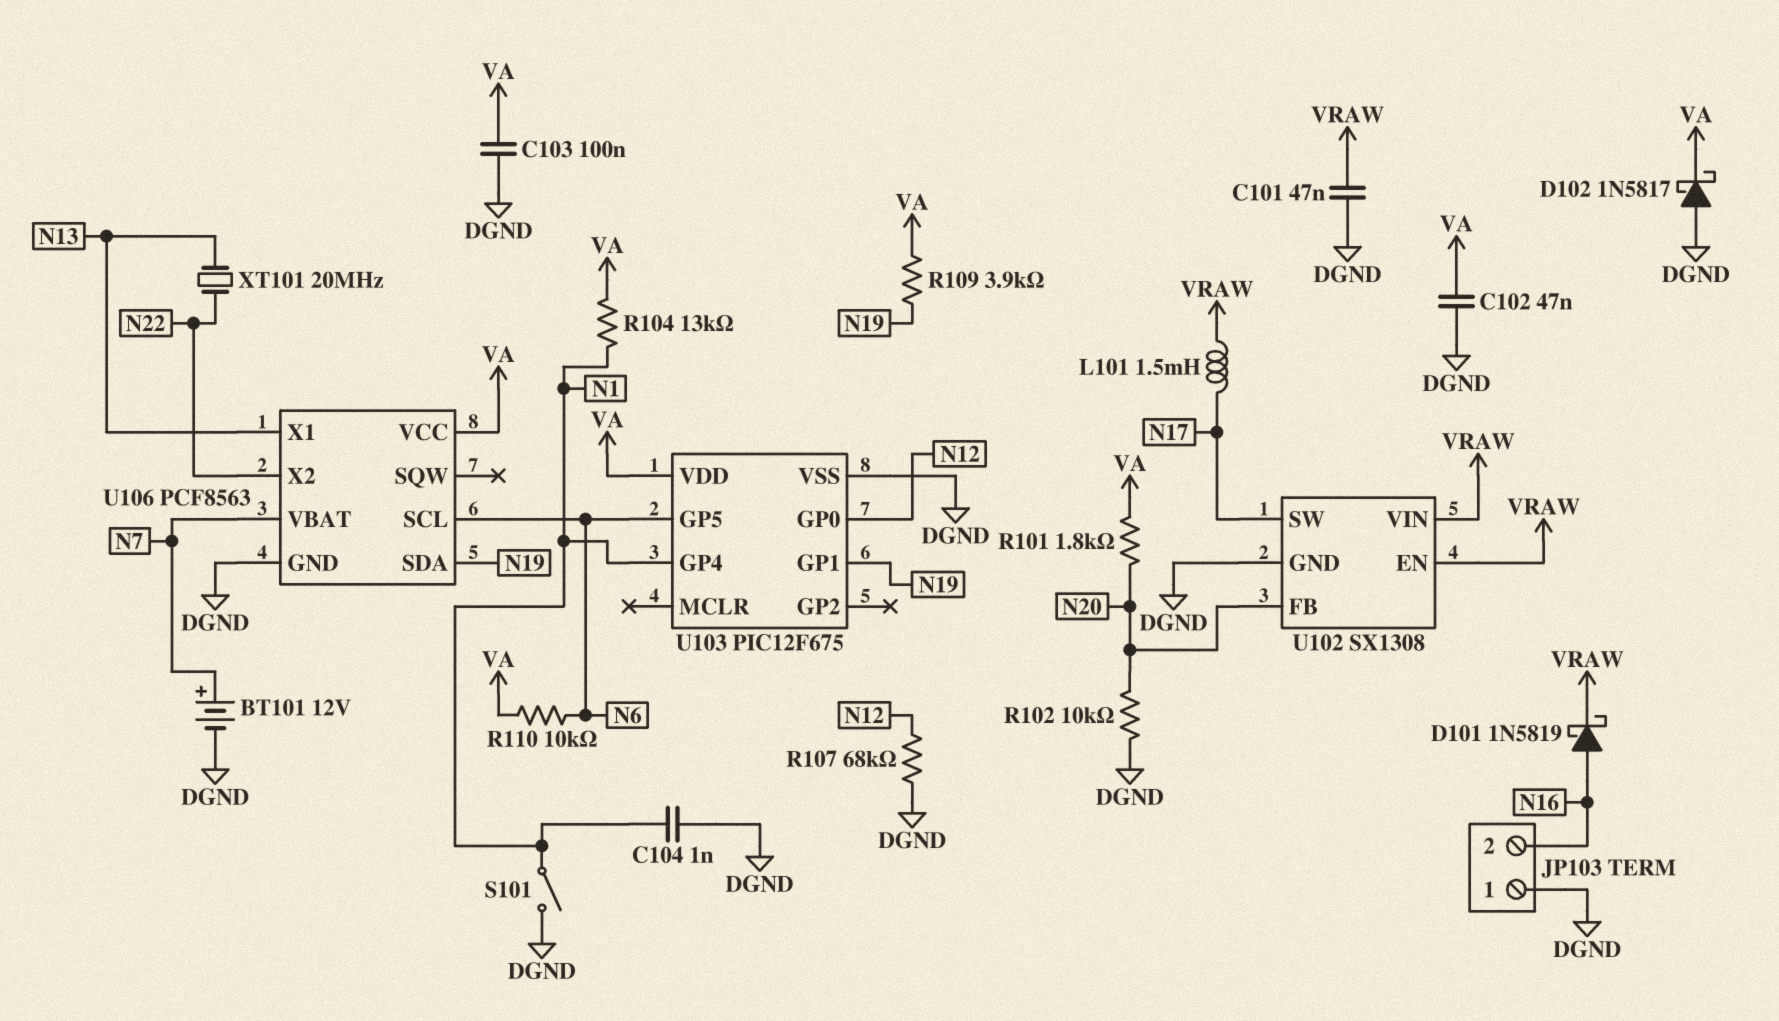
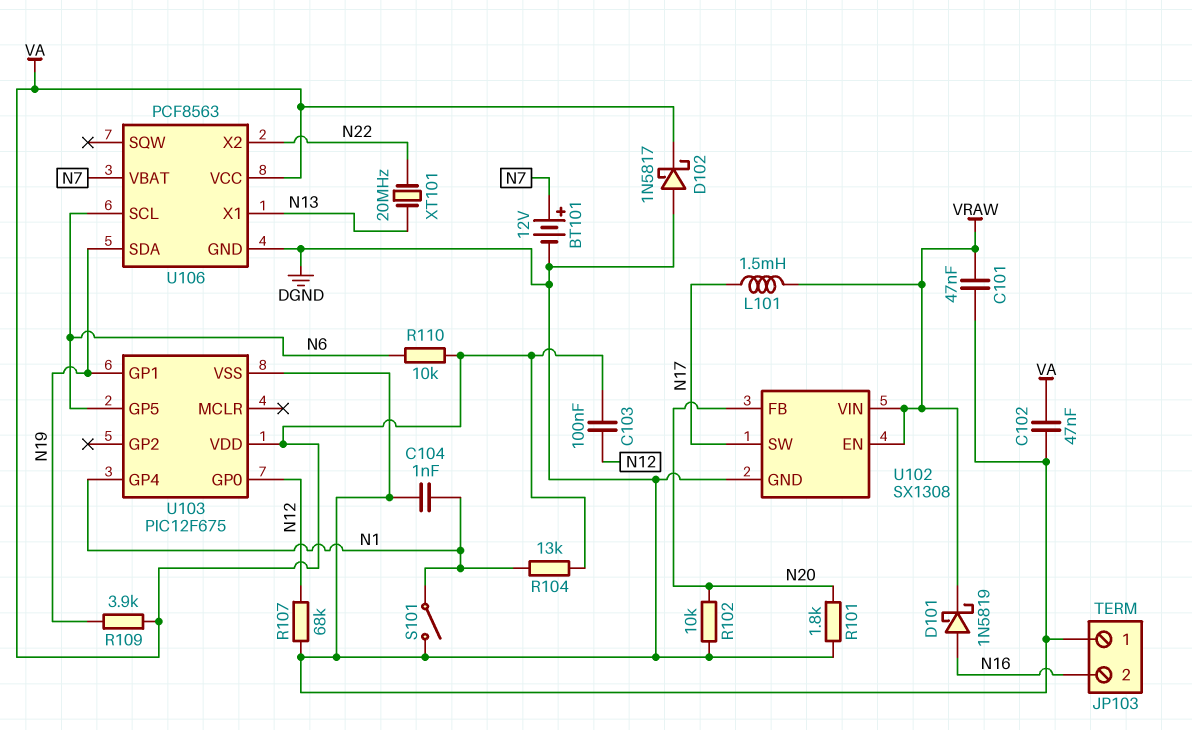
C103: 100nF (DGND, VA) -> 100nF (N12, VA)
R101: 1.8k (N20, VA) -> 1.8k (DGND, N20)

